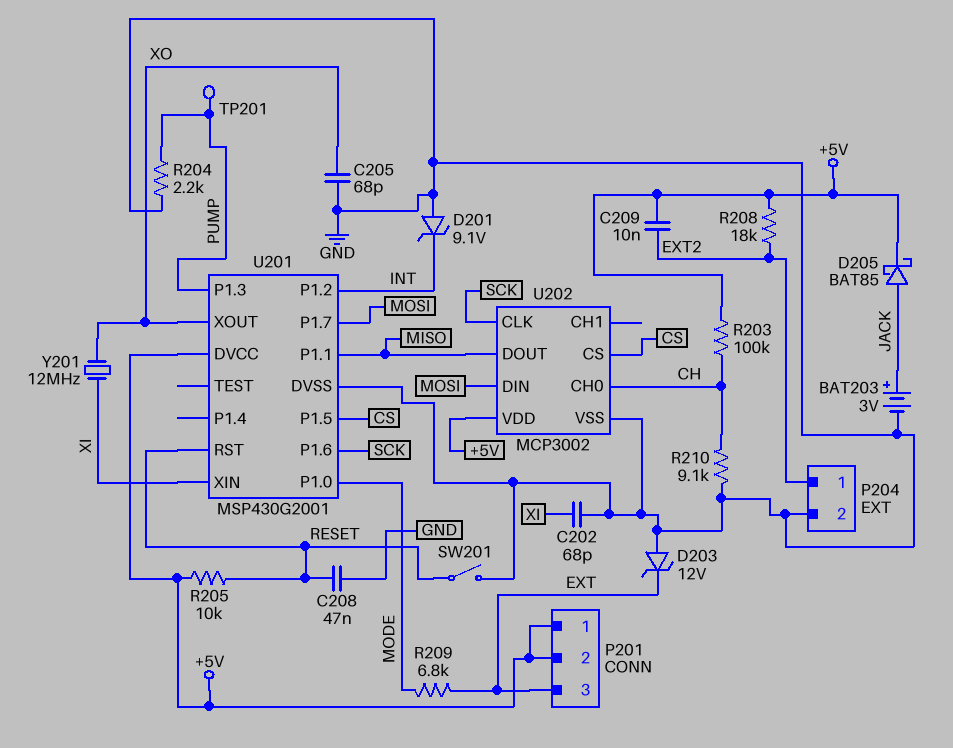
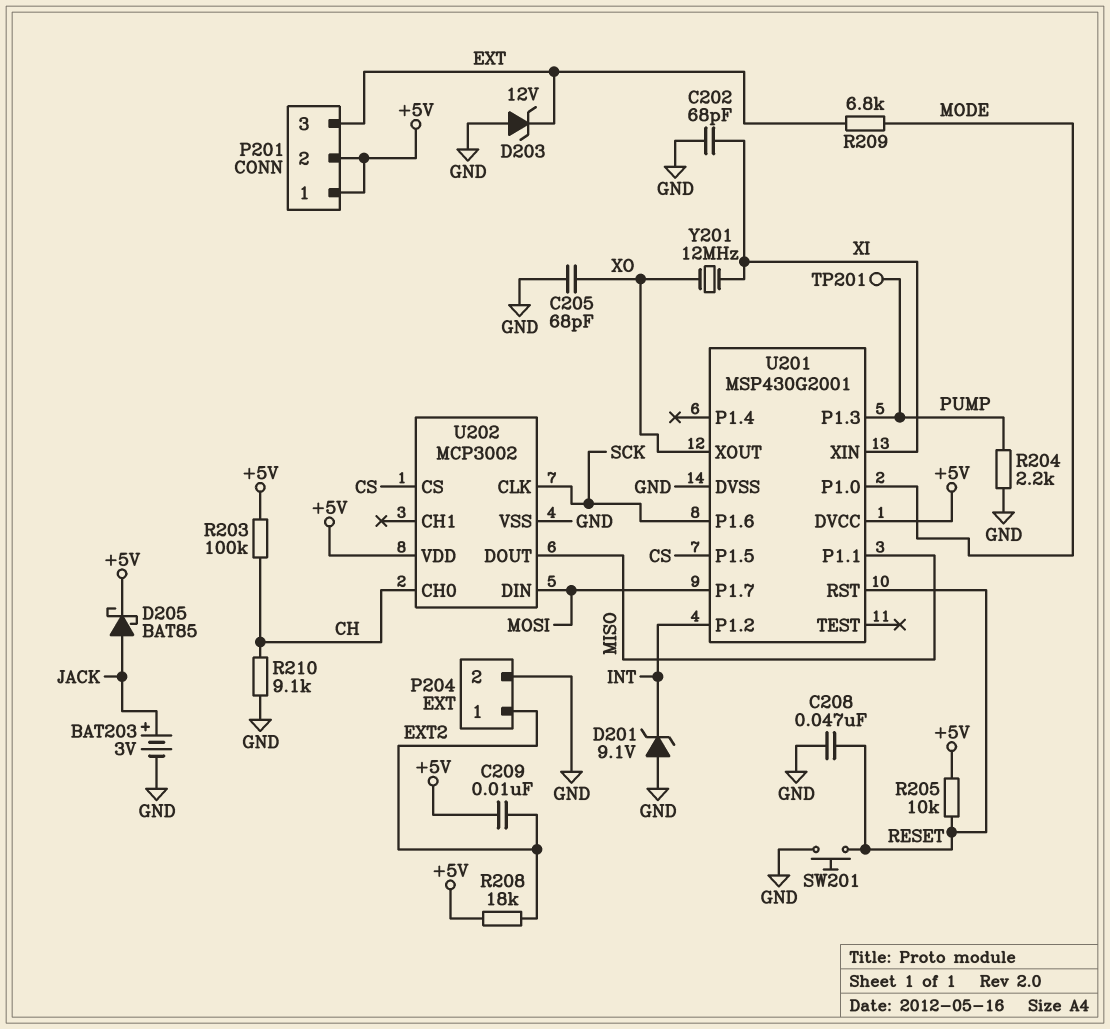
SW201: switch (GND, RESET) -> button (GND, RESET)

